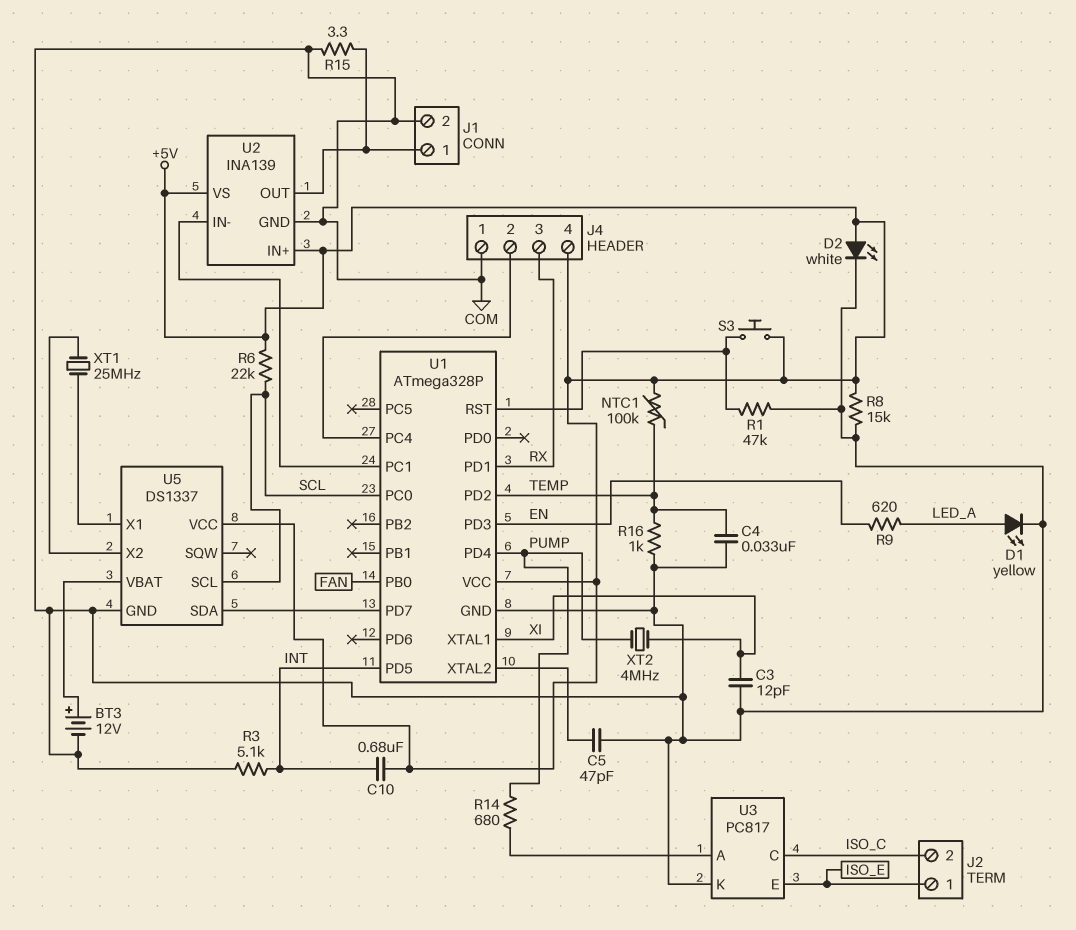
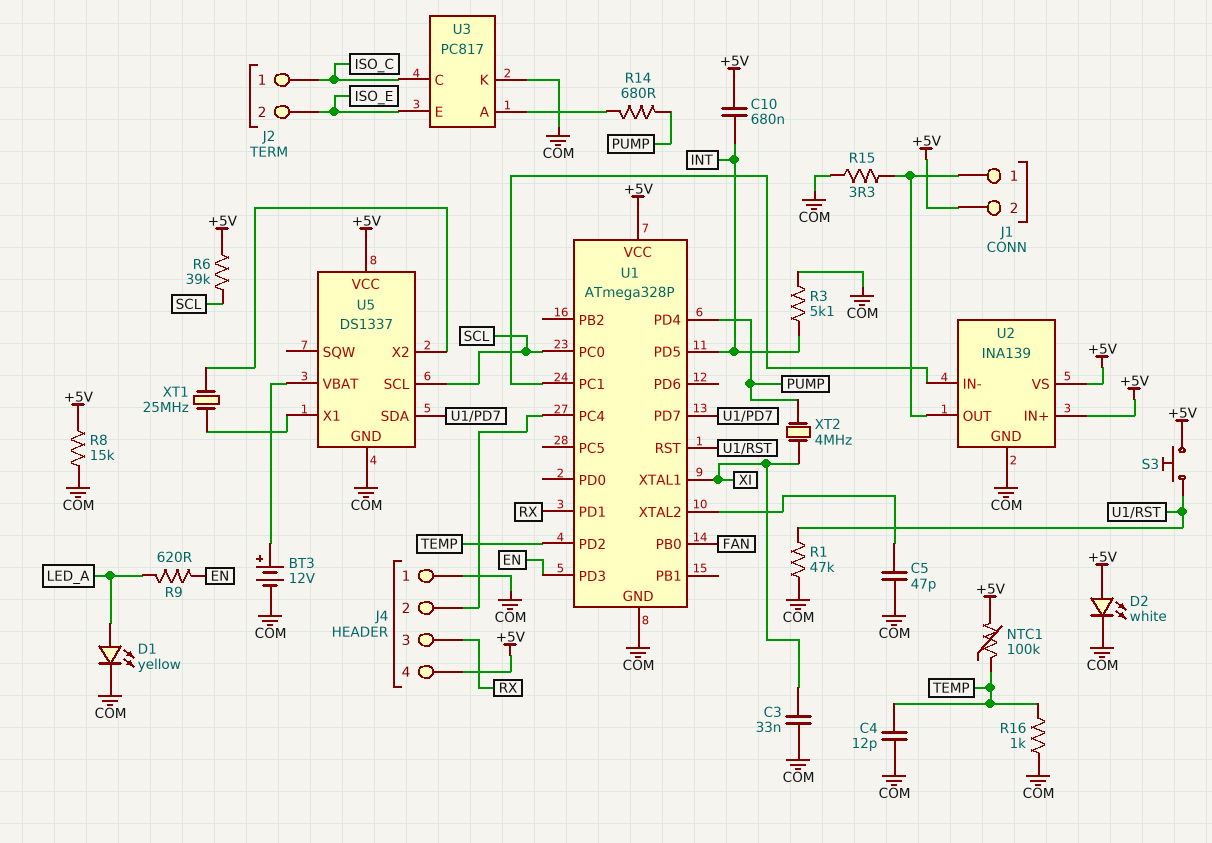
C3: 12pF (COM, XI) -> 33nF (COM, XI)
C4: 33nF (COM, TEMP) -> 12pF (COM, TEMP)
J1 pin 2: COM -> +5V
J2 pin 1: ISO_E -> ISO_C
J2 pin 2: ISO_C -> ISO_E
R6: 22k (+5V, SCL) -> 39k (+5V, SCL)

